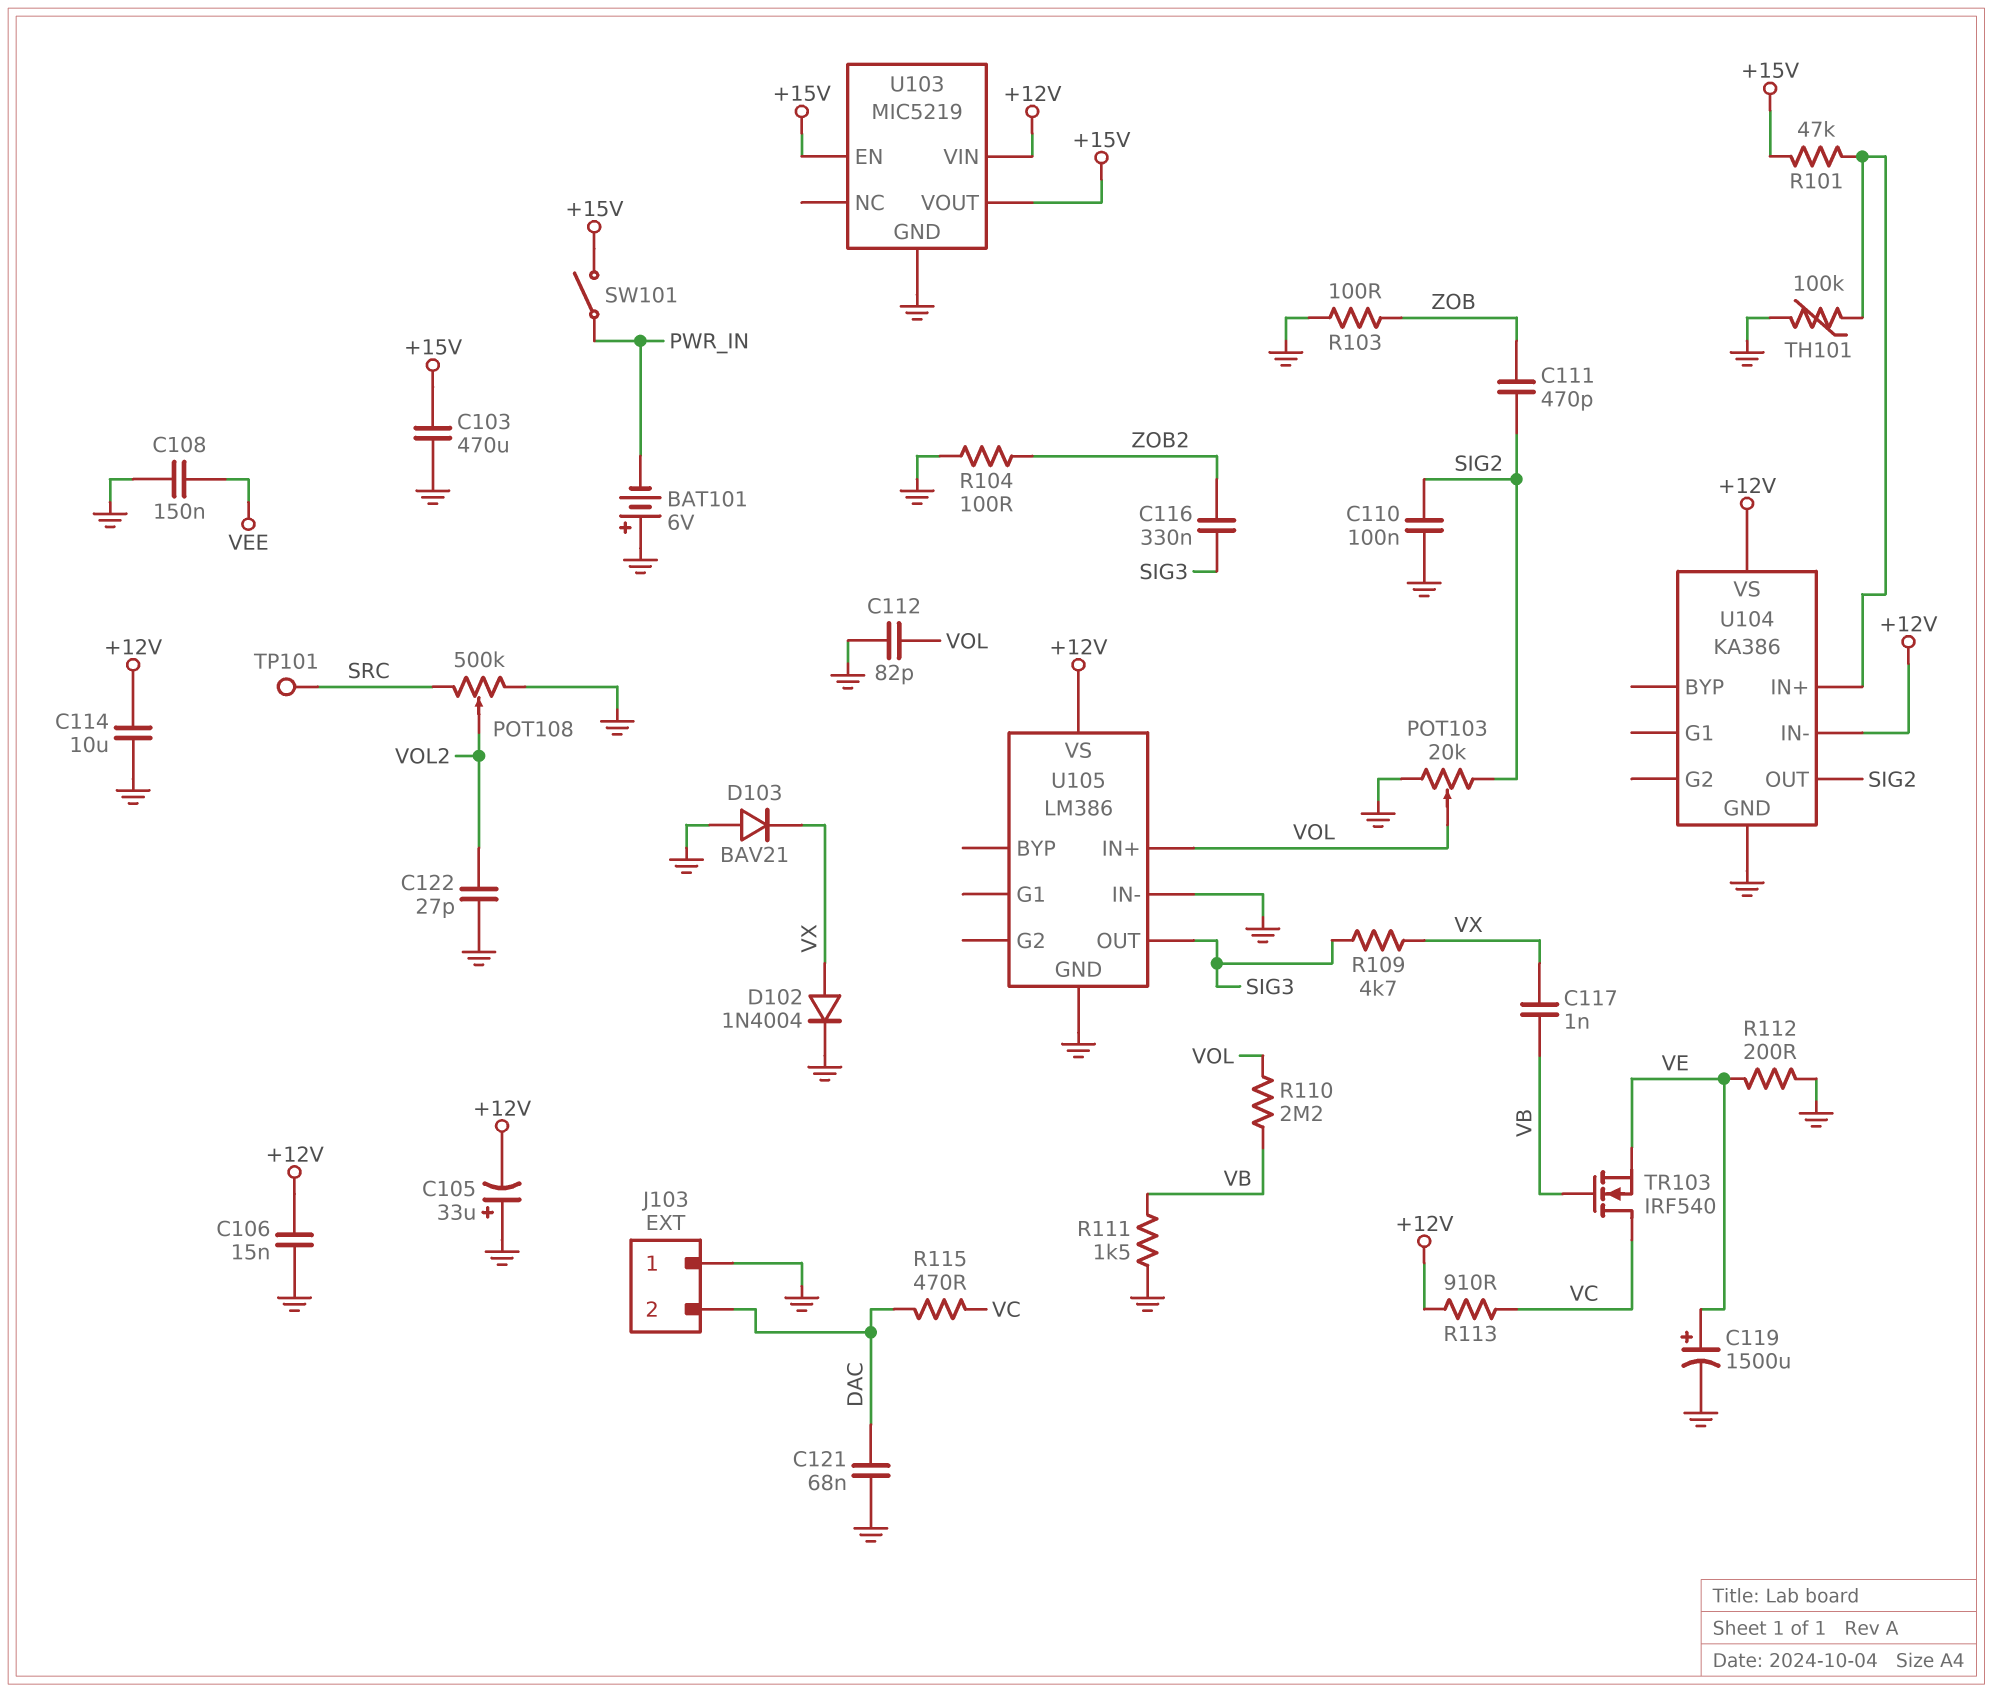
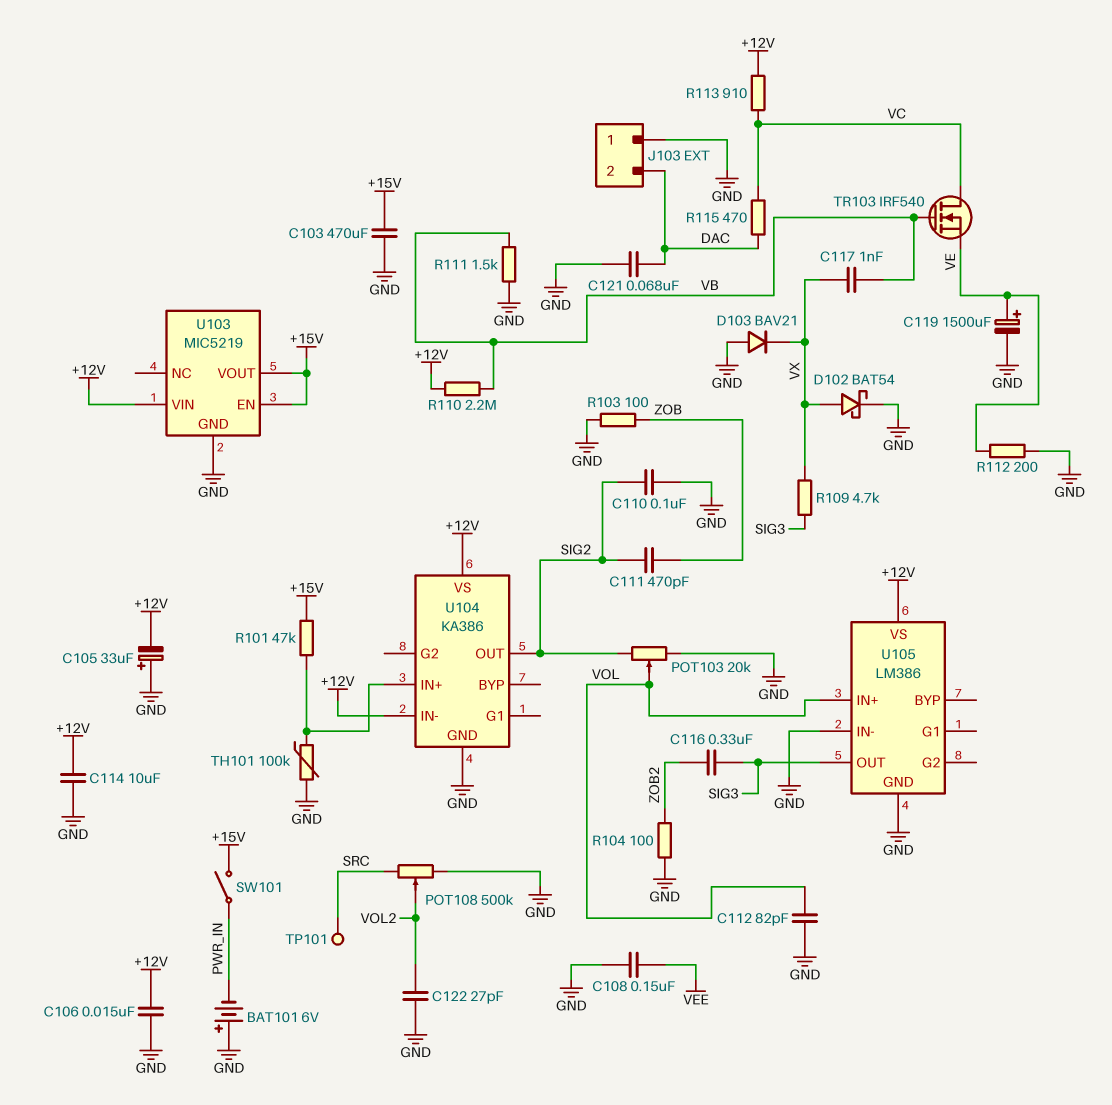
D102: diode 1N4004 (A VX, K GND) -> schottky BAT54 (A VX, K GND)
R110: 2.2M (VB, VOL) -> 2.2M (+12V, VB)

